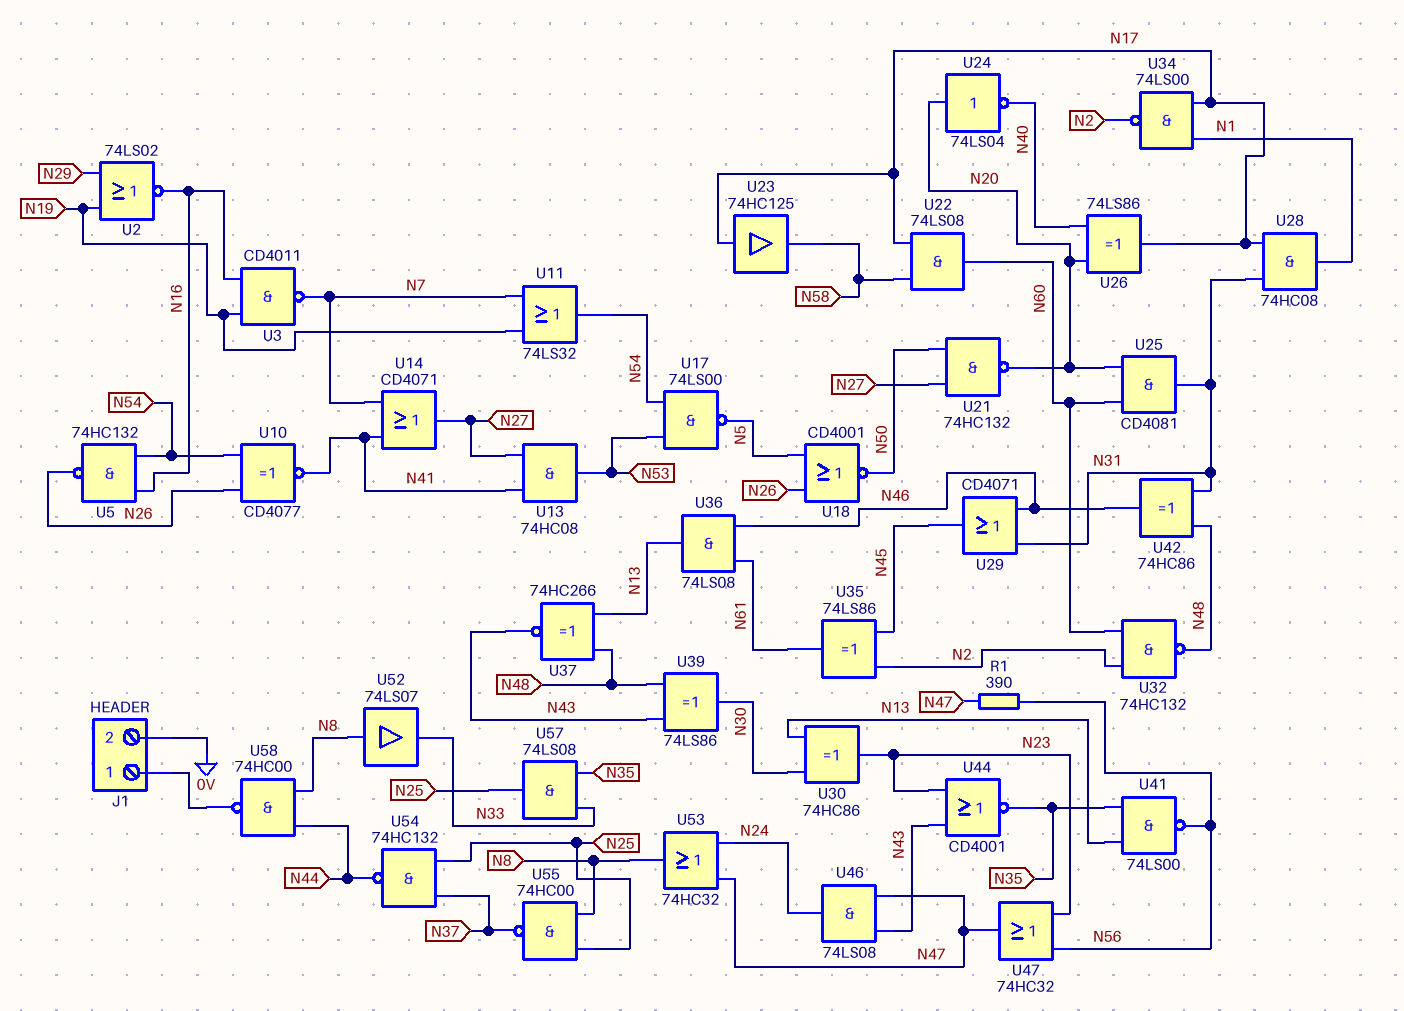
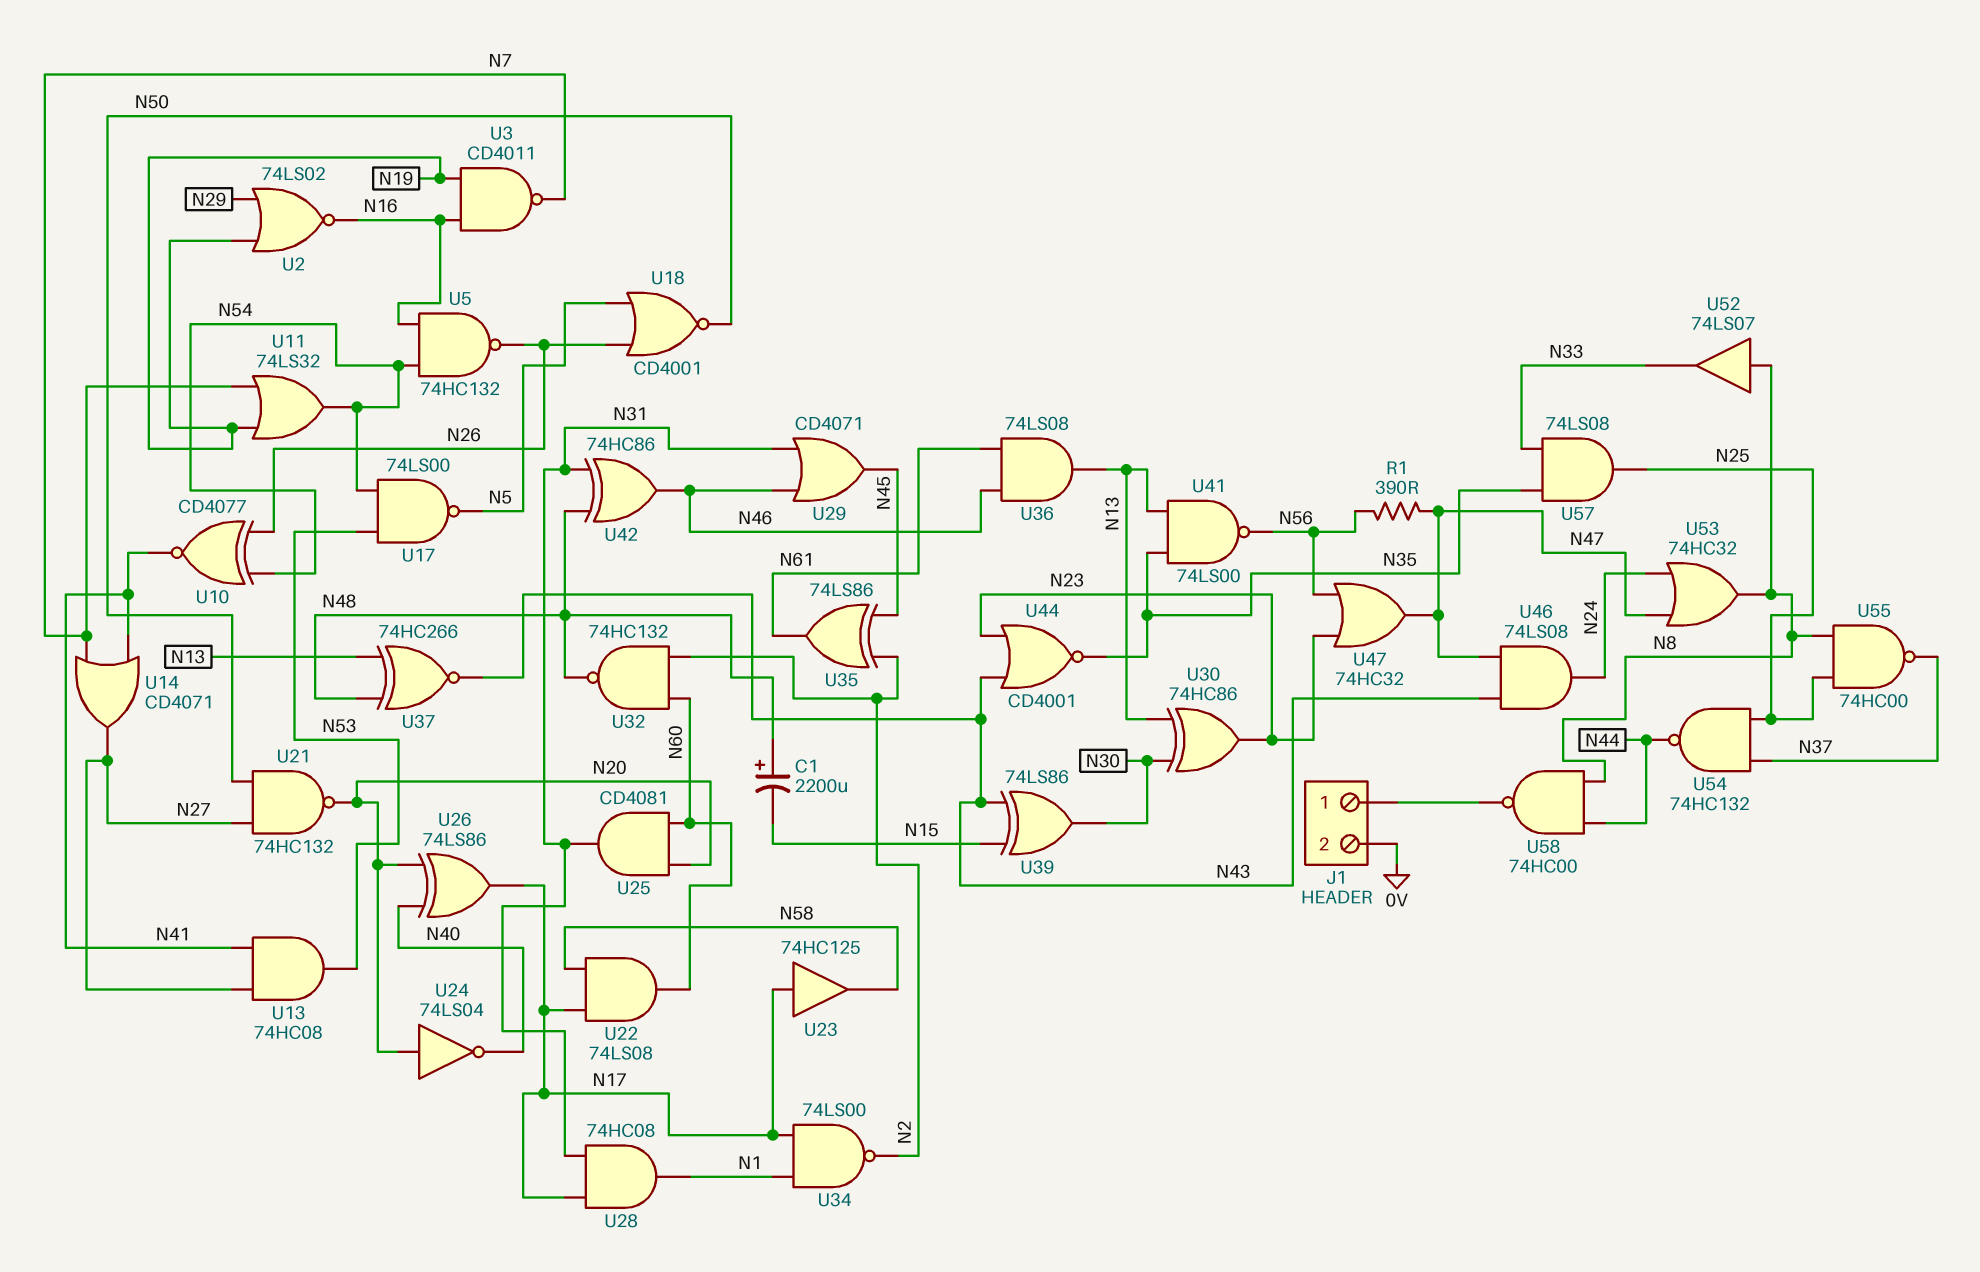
C1: none -> 2200uF (plus N48, minus N15)
U39: XOR 74LS86 (in N43, in N48, out N30) -> XOR 74LS86 (in N15, in N43, out N30)

